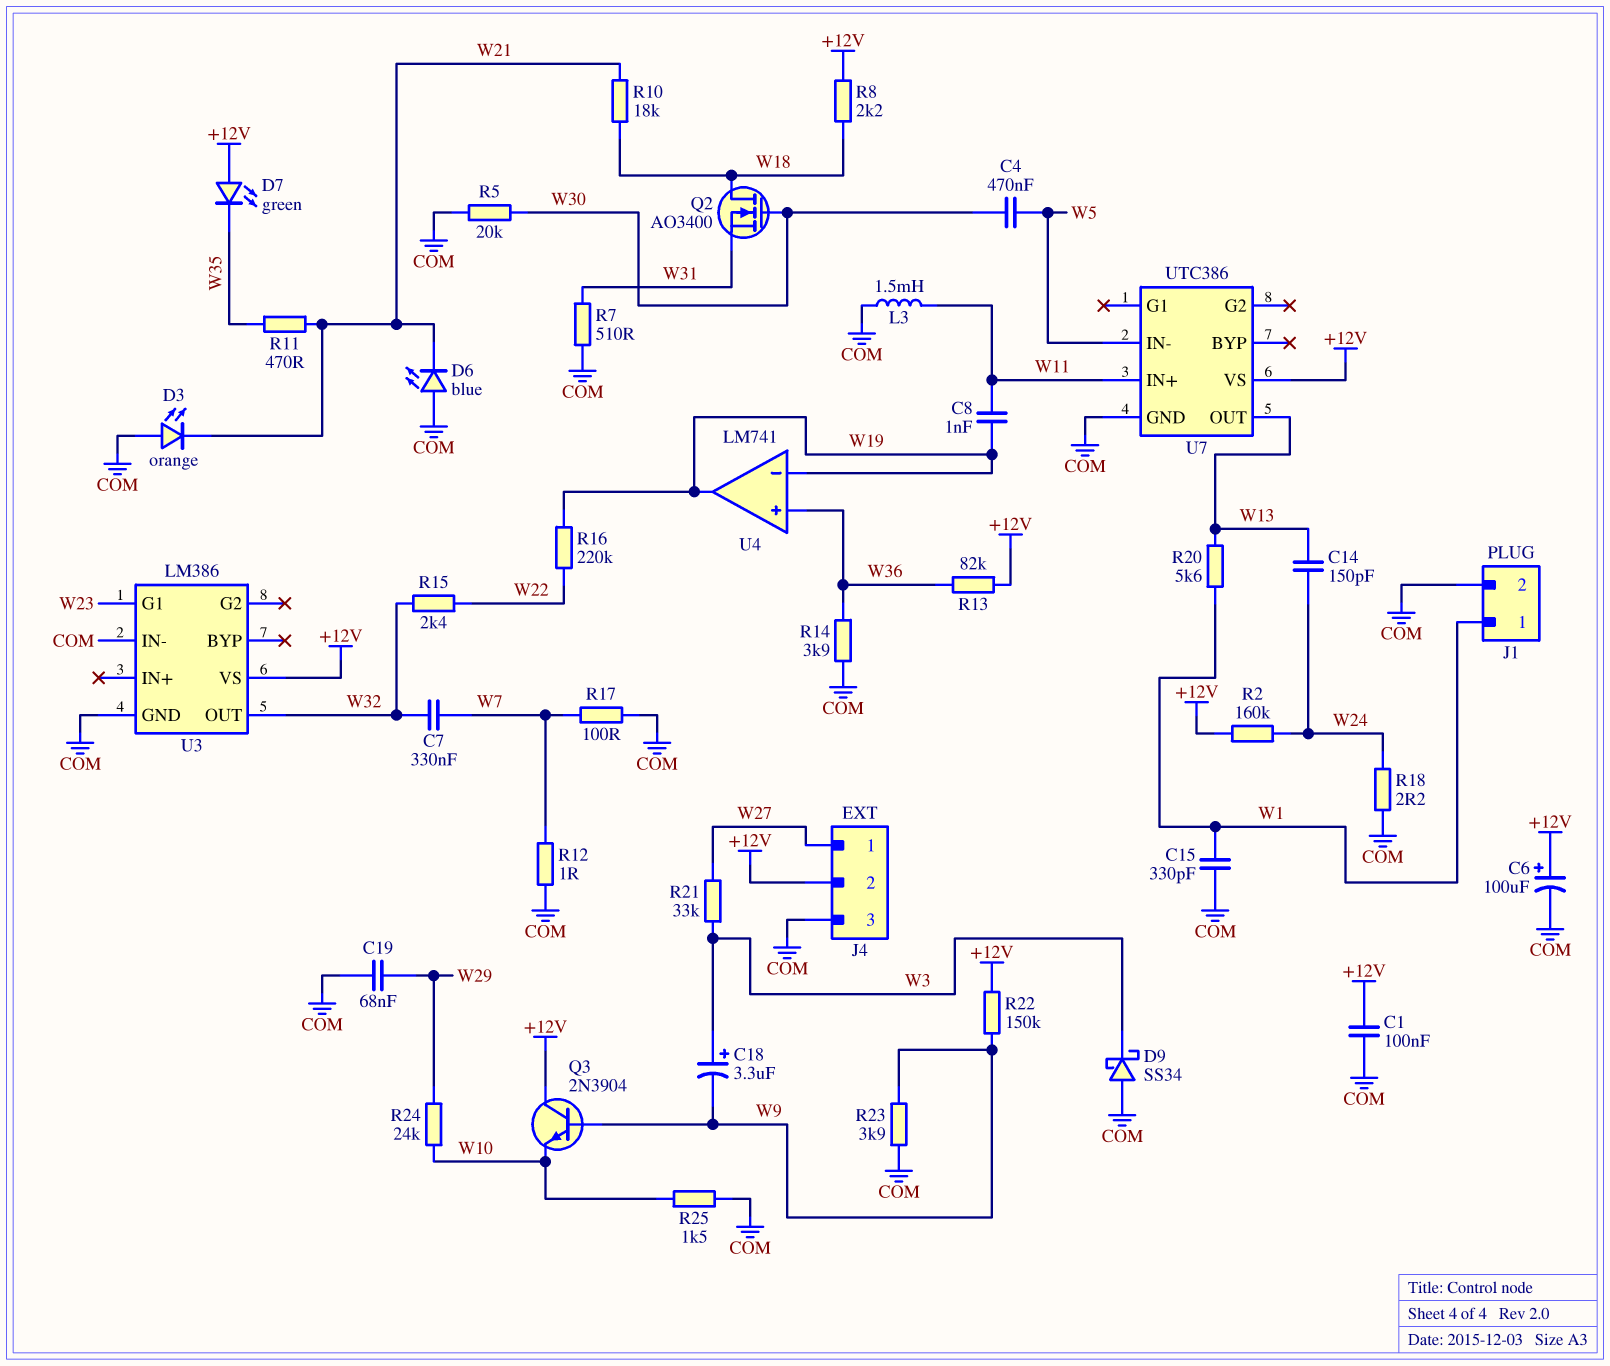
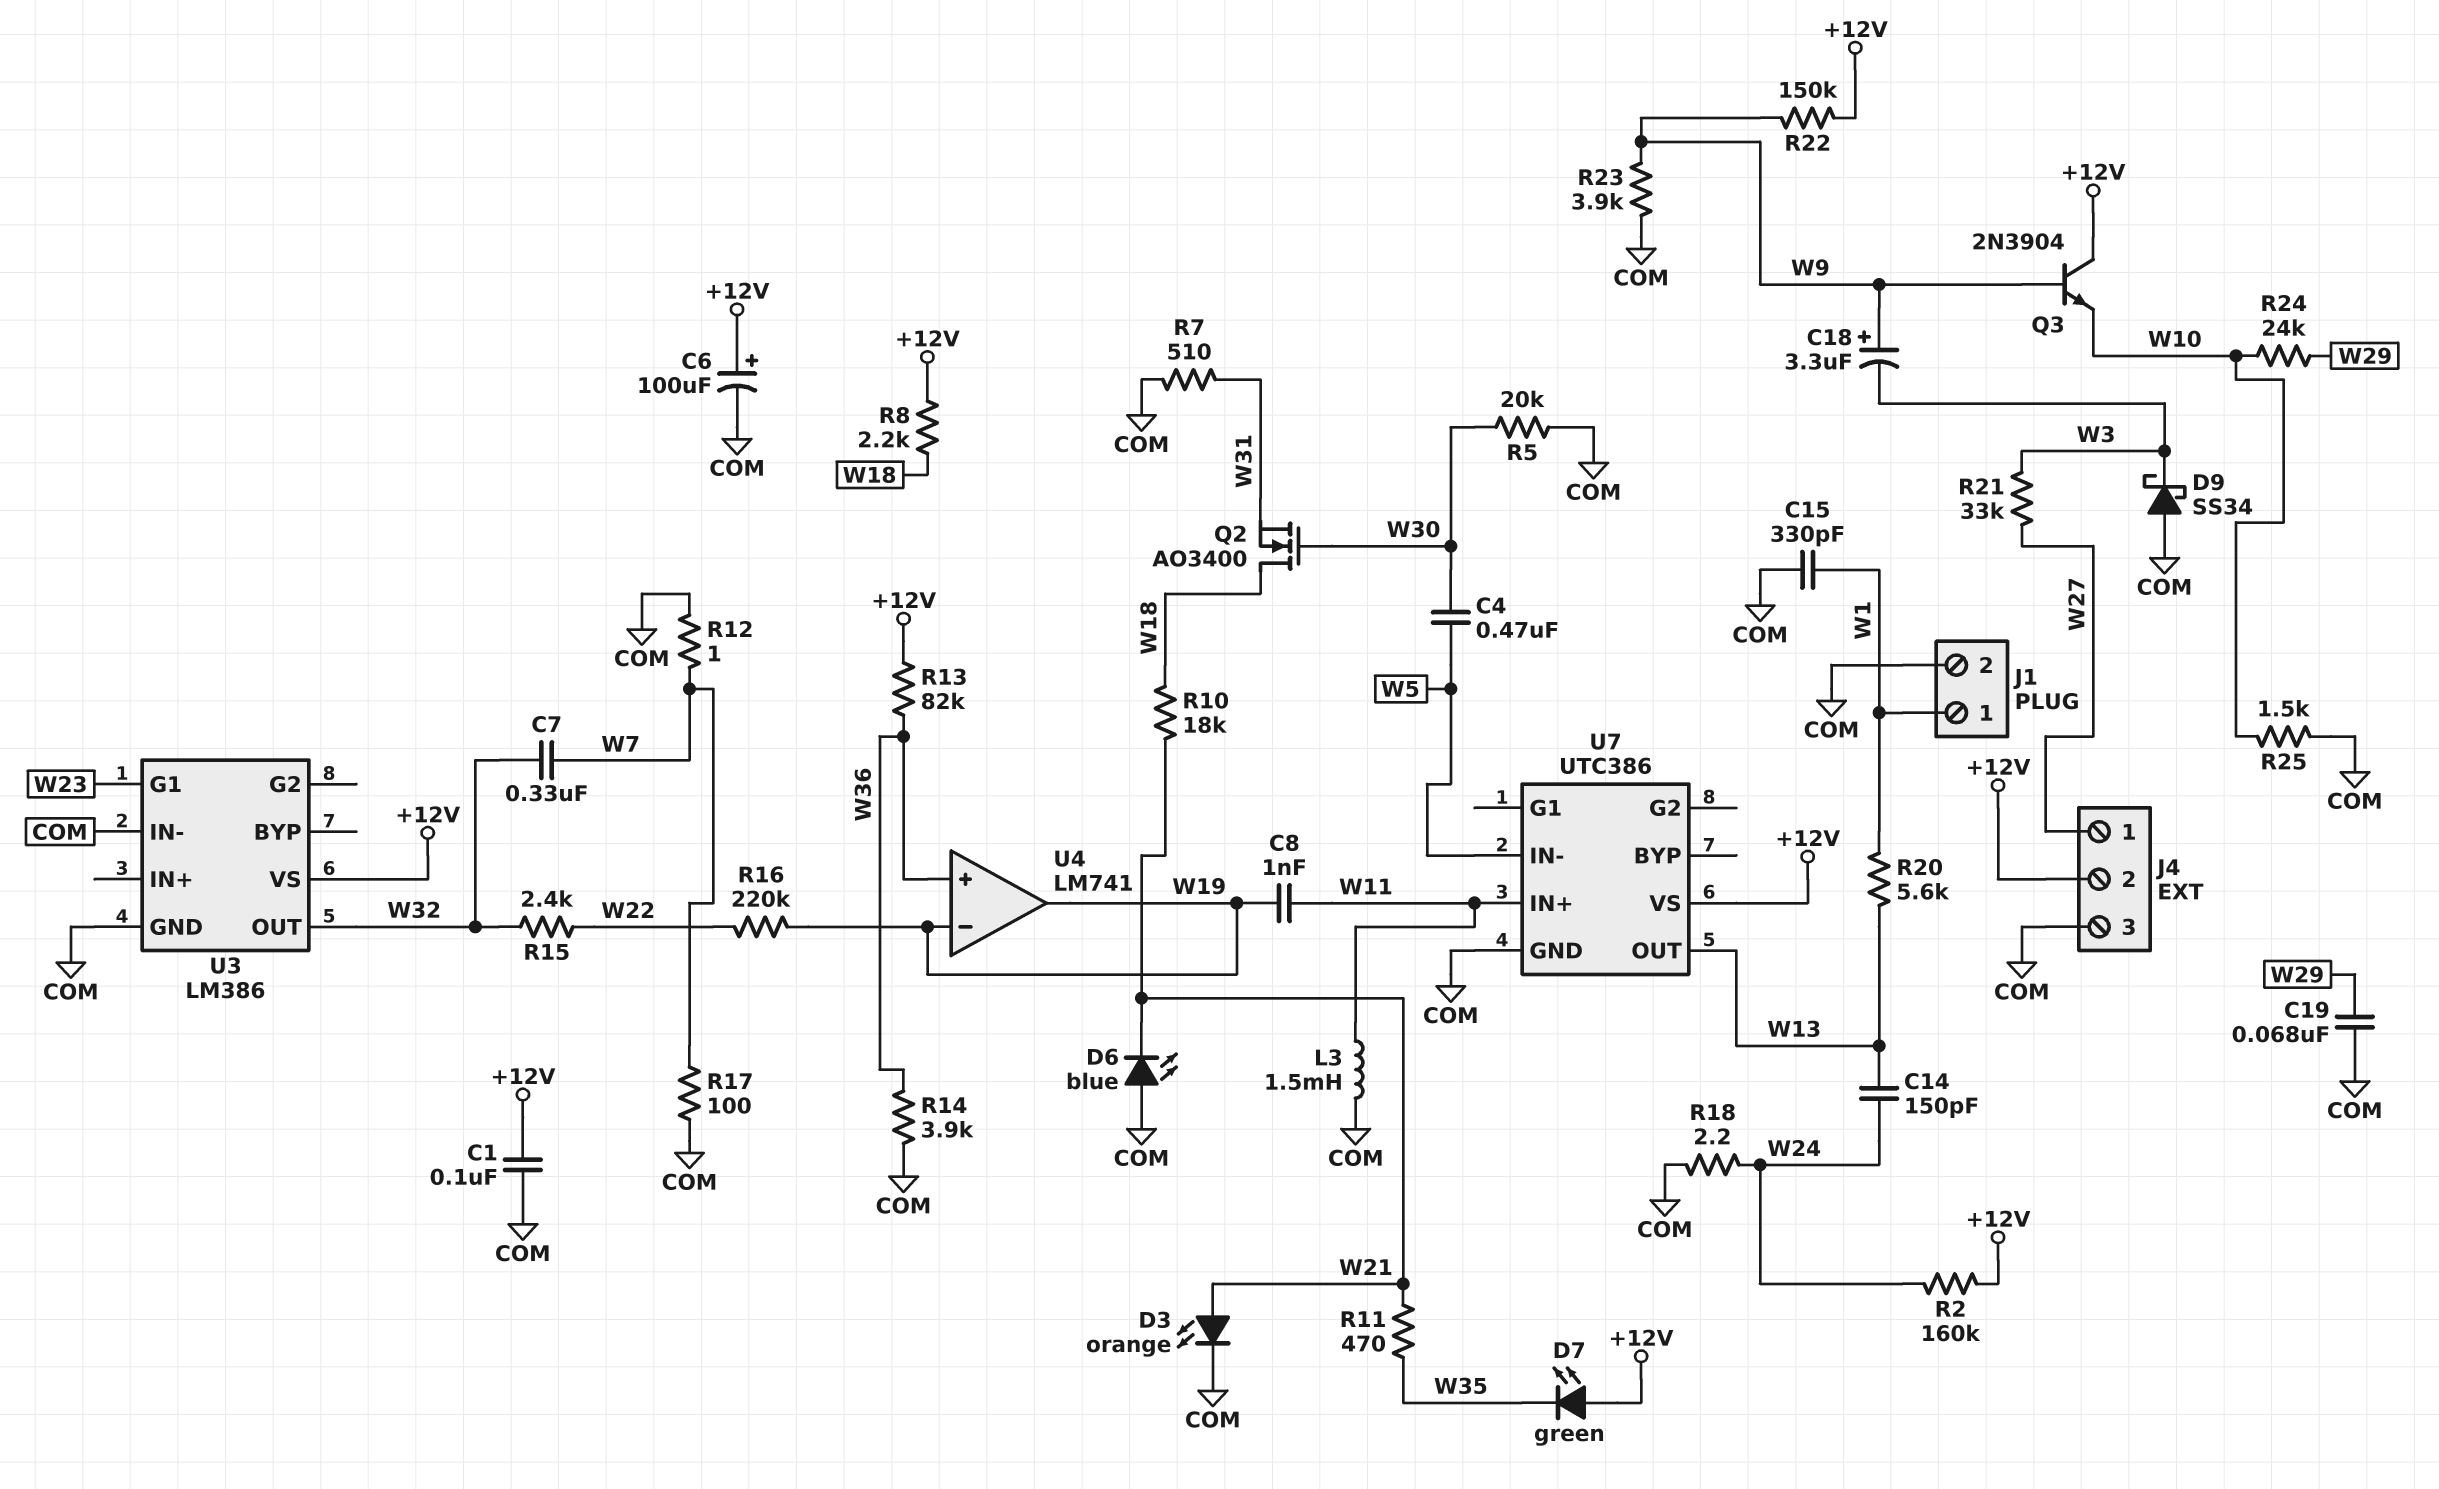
C18: 3.3uF (plus W3, minus W9) -> 3.3uF (plus W9, minus W3)
D3: LED orange (A COM, K W21) -> LED orange (A W21, K COM)

